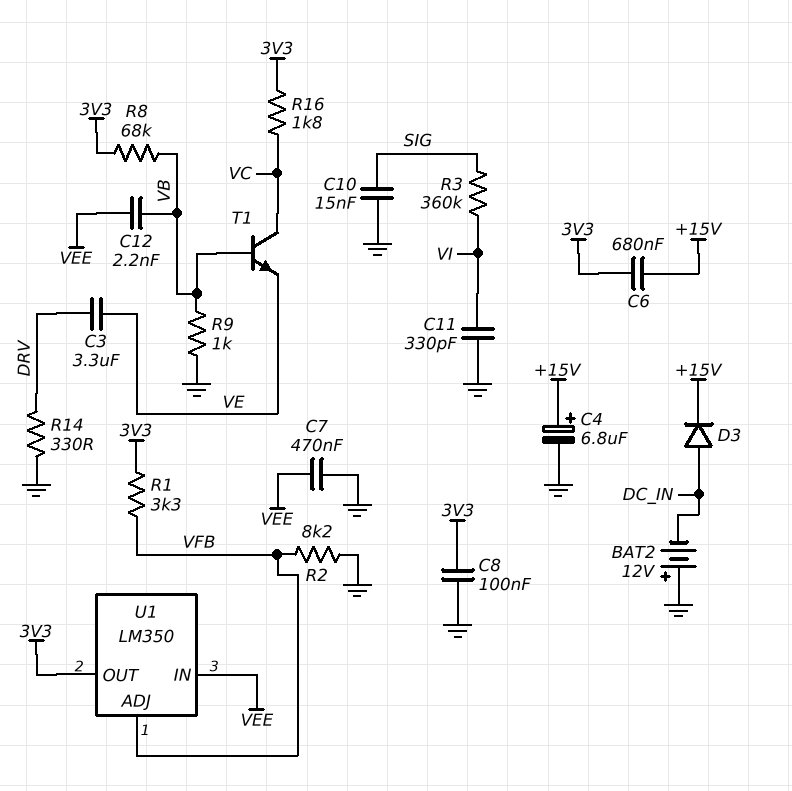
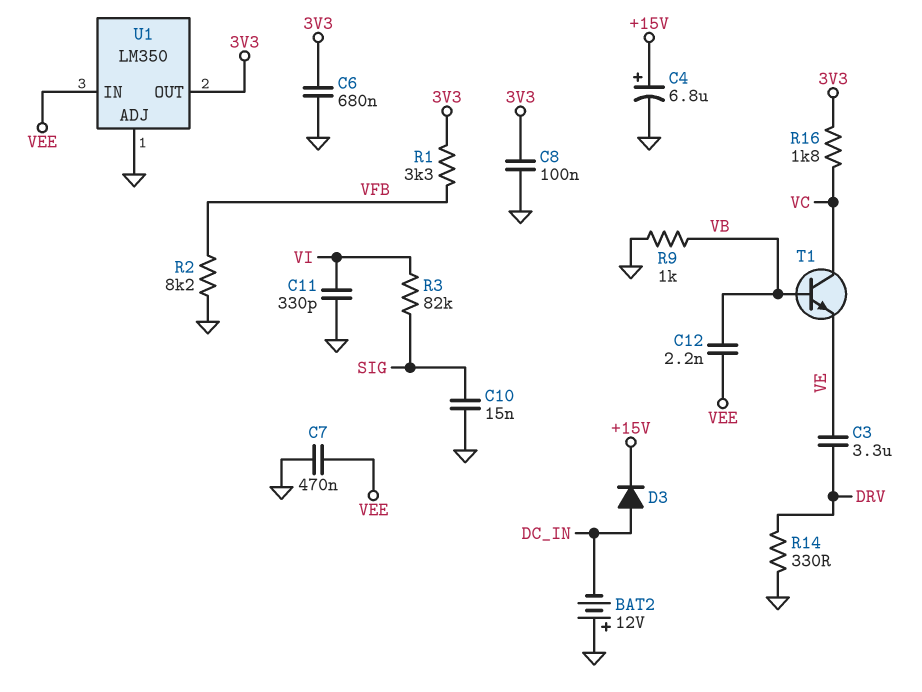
C6: 680nF (+15V, 3V3) -> 680nF (3V3, GND)
R3: 360k (SIG, VI) -> 82k (SIG, VI)
R8: 68k (3V3, VB) -> none
U1 pin ADJ: VFB -> GND

